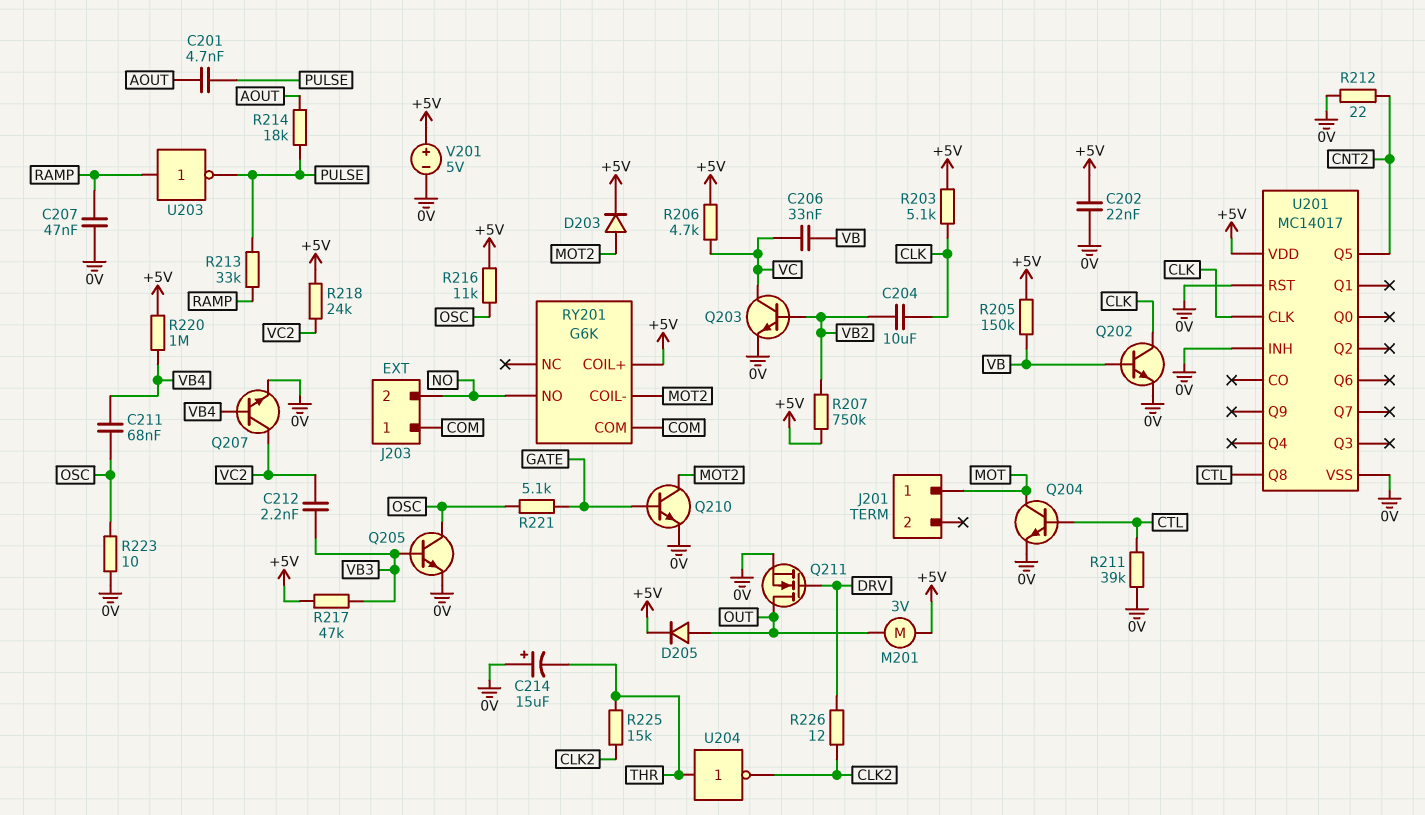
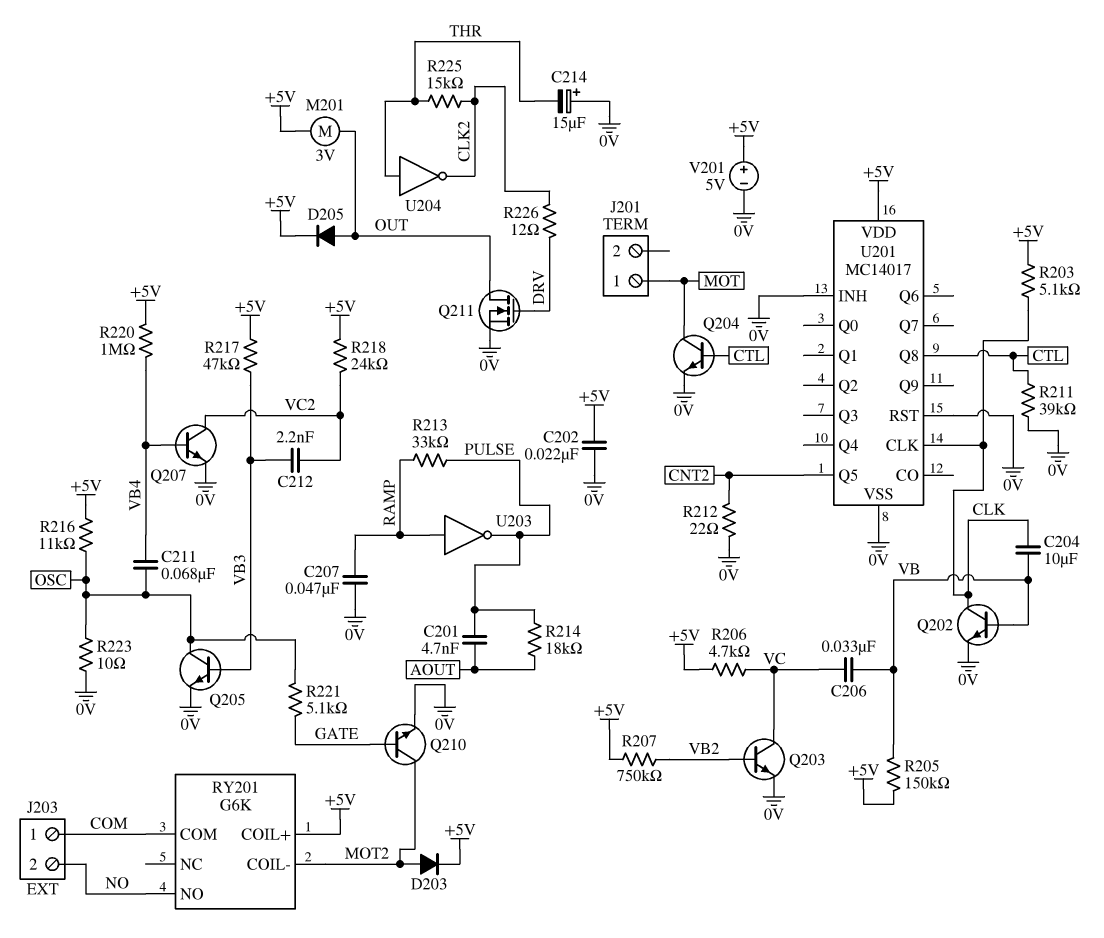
C204: 10uF (CLK, VB2) -> 10uF (CLK, VB)

